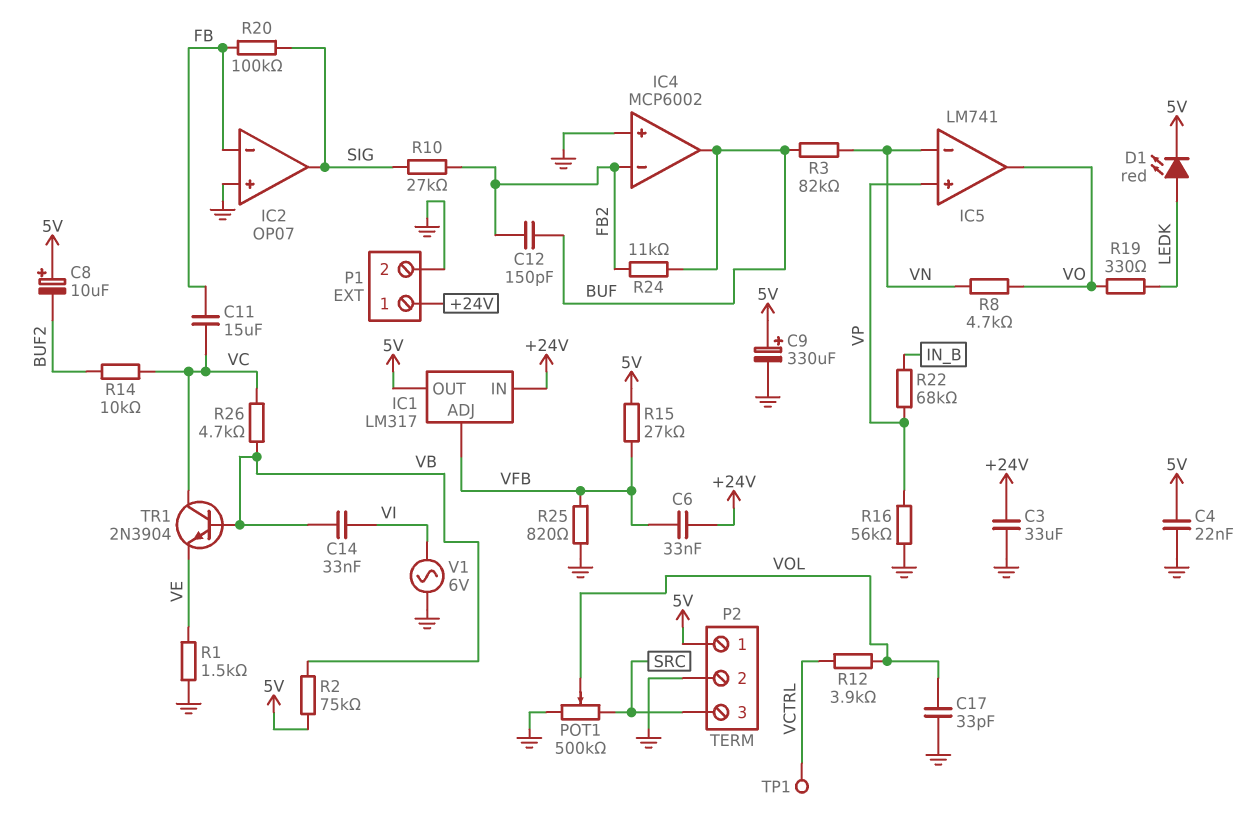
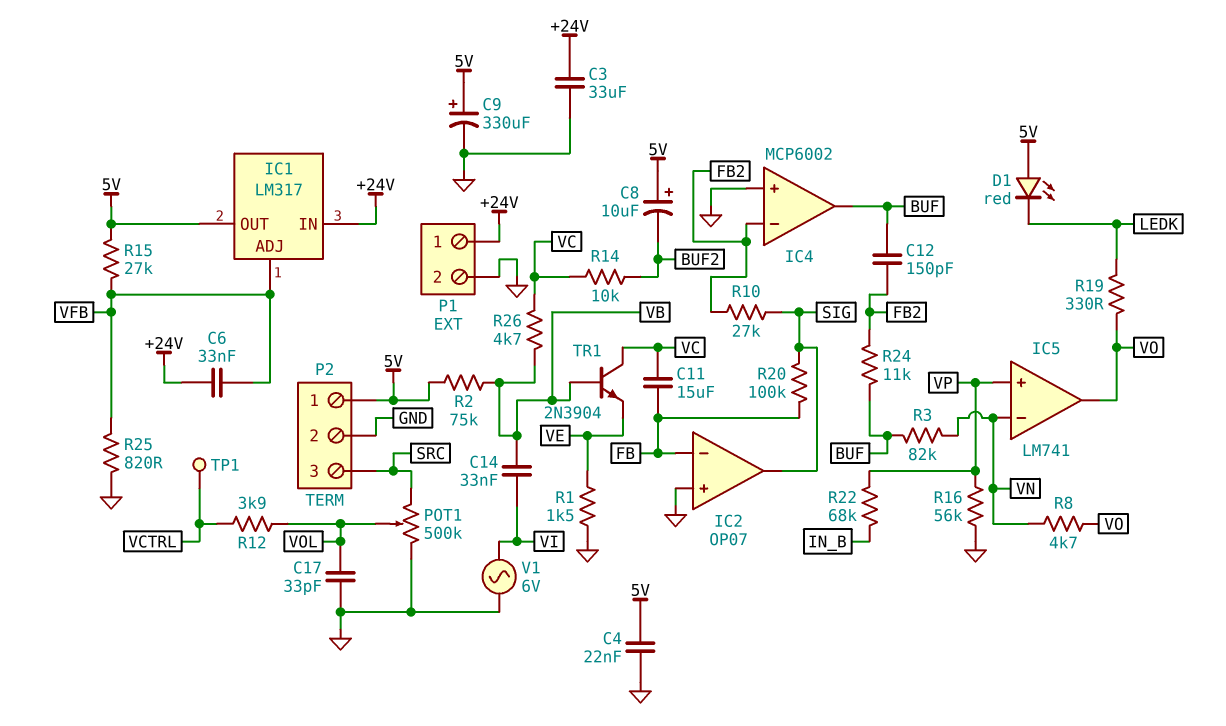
D1: LED red (A LEDK, K 5V) -> LED red (A 5V, K LEDK)

